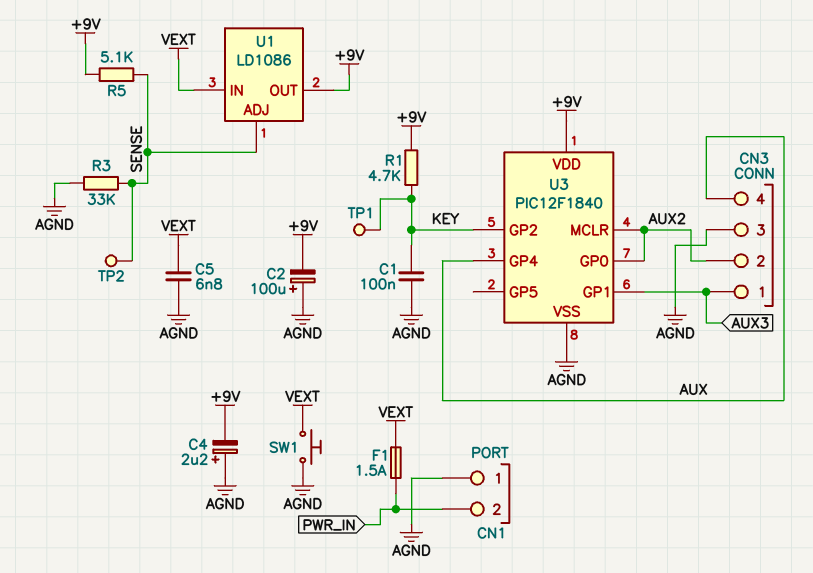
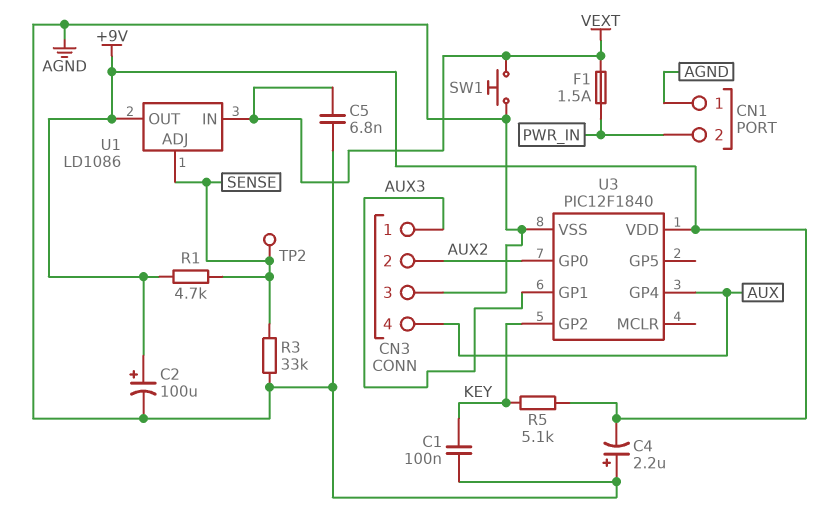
C2: 100uF (plus AGND, minus +9V) -> 100uF (plus +9V, minus AGND)
R1: 4.7k (+9V, KEY) -> 4.7k (+9V, SENSE)
R5: 5.1k (+9V, SENSE) -> 5.1k (+9V, KEY)
TP1: test point (KEY) -> none
U3 pin MCLR: AUX2 -> none

